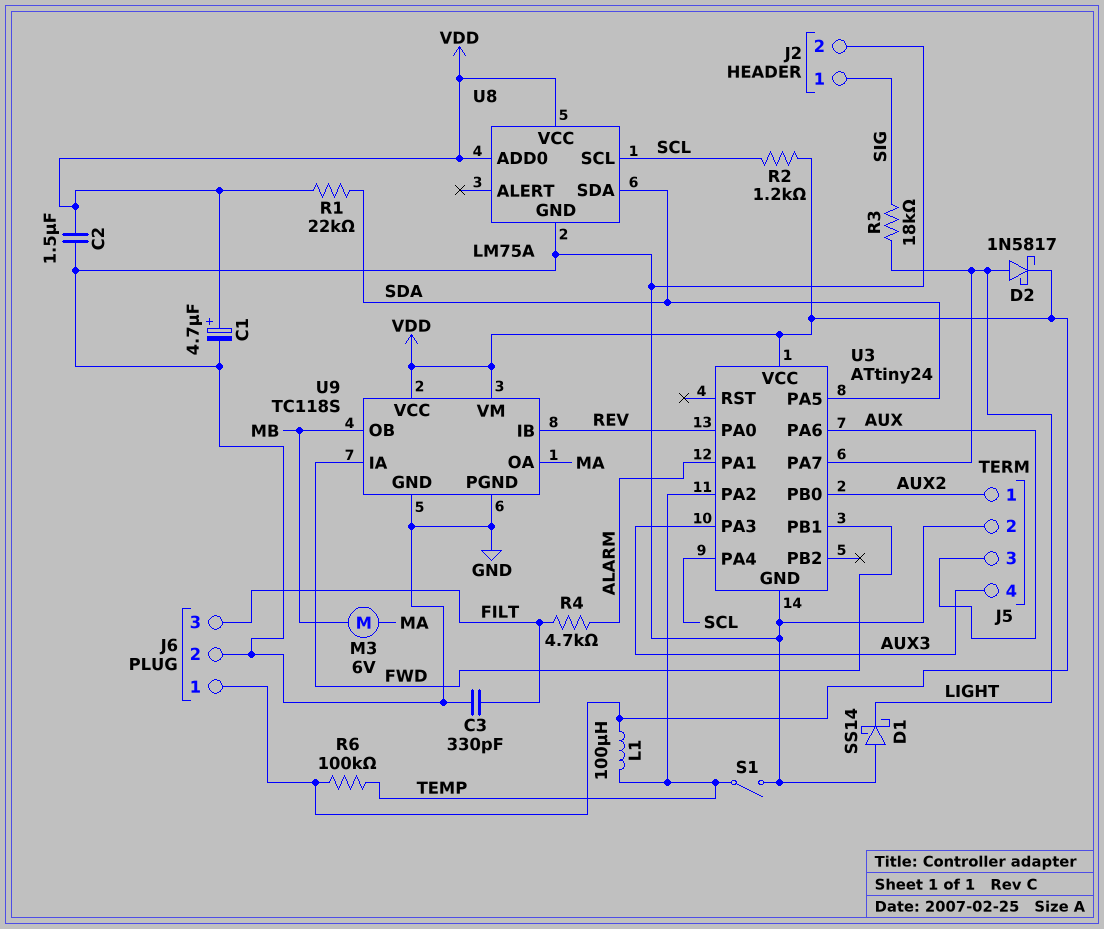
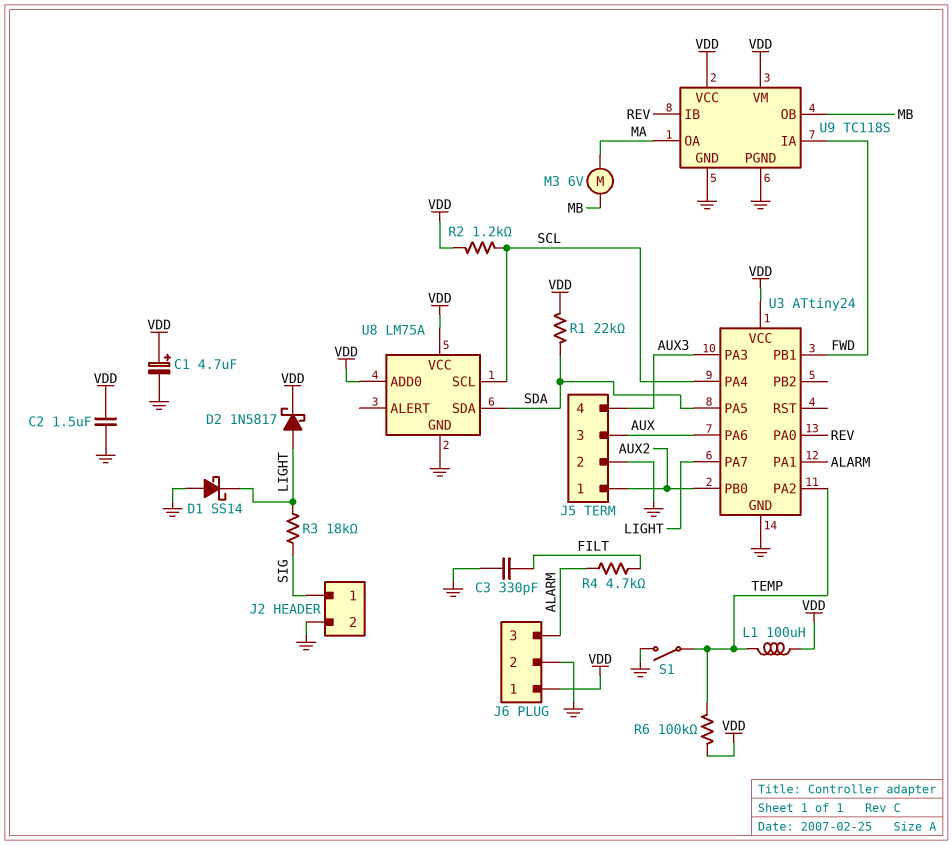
J6 pin 3: FILT -> ALARM

